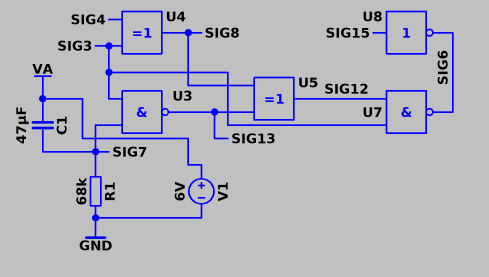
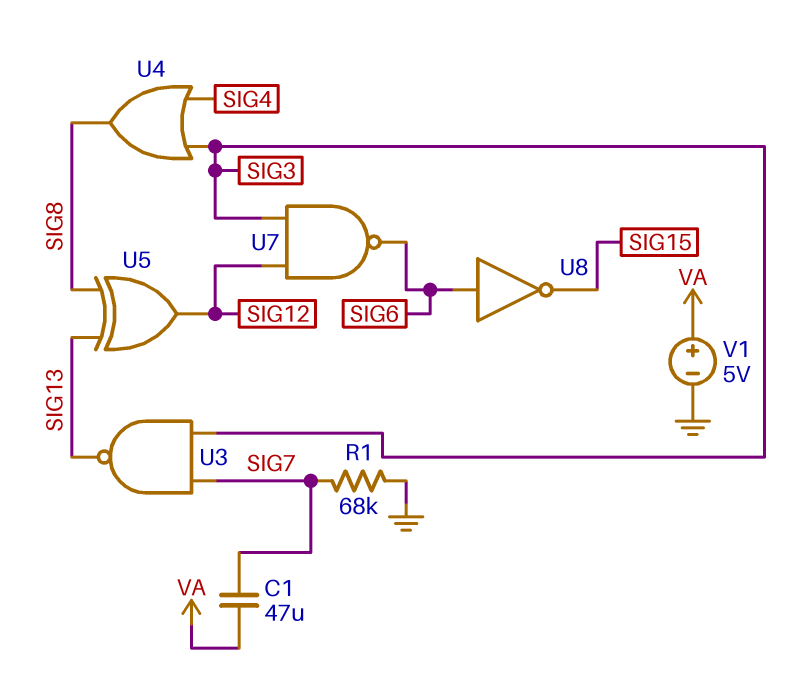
U4: XOR (in SIG3, in SIG4, out SIG8) -> OR (in SIG3, in SIG4, out SIG8)
U8: NOT (in SIG15, out SIG6) -> NOT (in SIG6, out SIG15)
V1: 6V (plus VA, minus GND) -> 5V (plus VA, minus GND)

